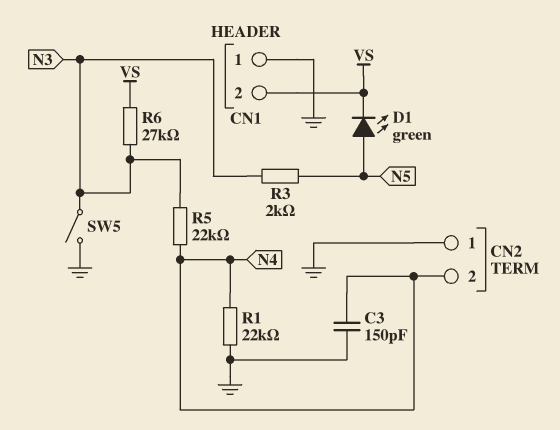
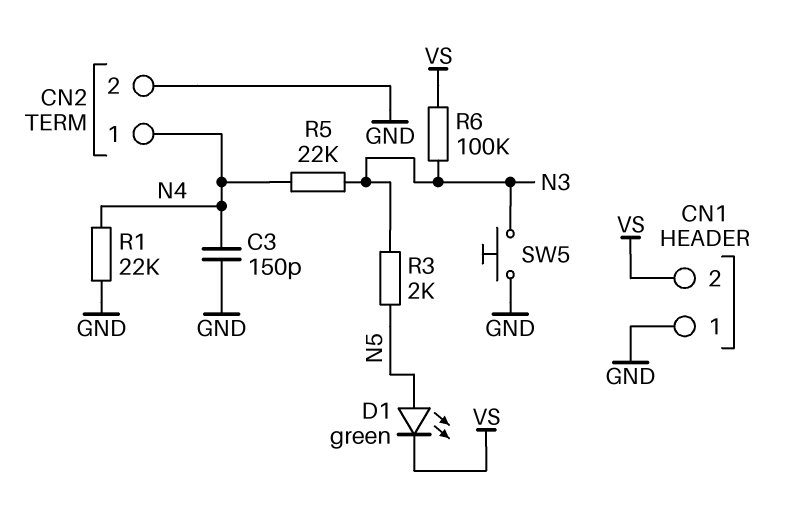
CN2 pin 1: GND -> N4
CN2 pin 2: N4 -> GND
R6: 27k (N3, VS) -> 100k (N3, VS)
SW5: switch (GND, N3) -> button (GND, N3)

